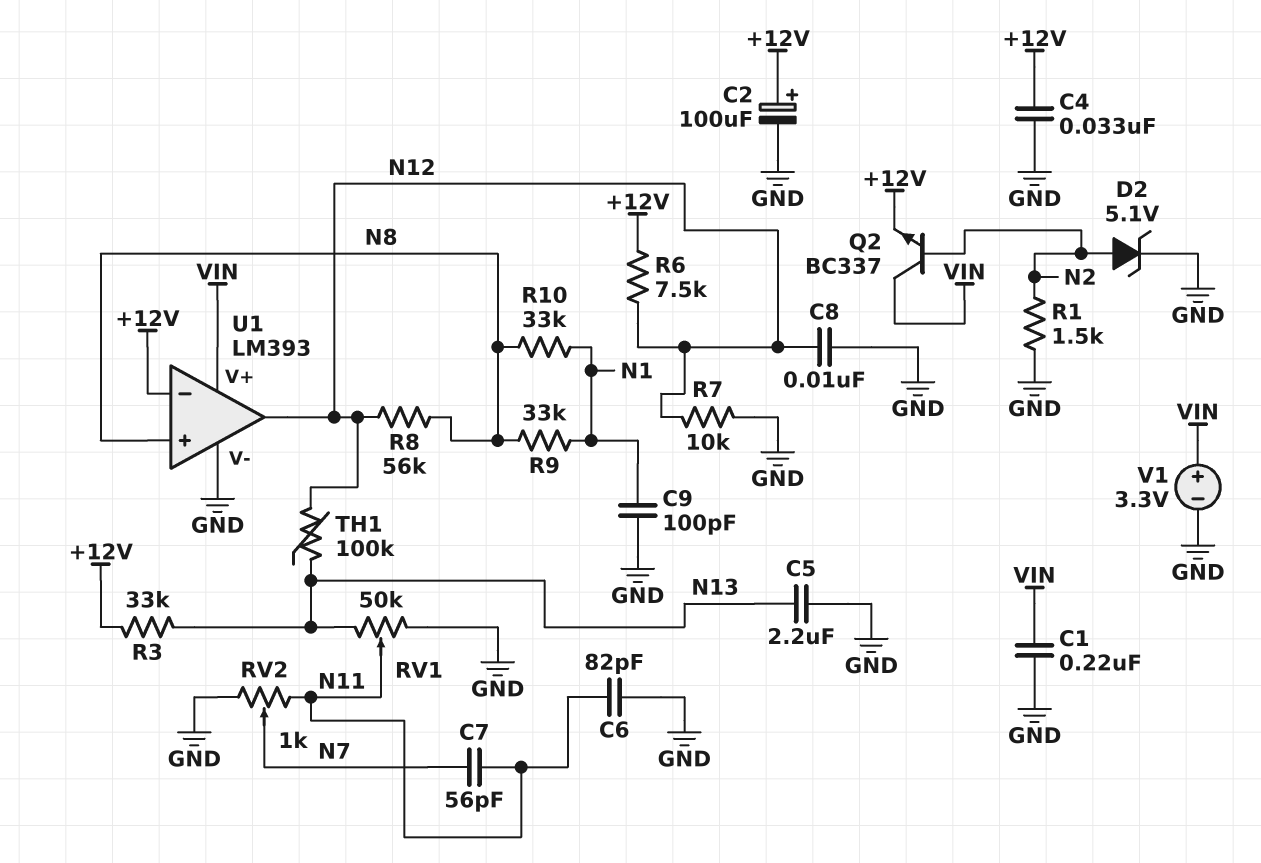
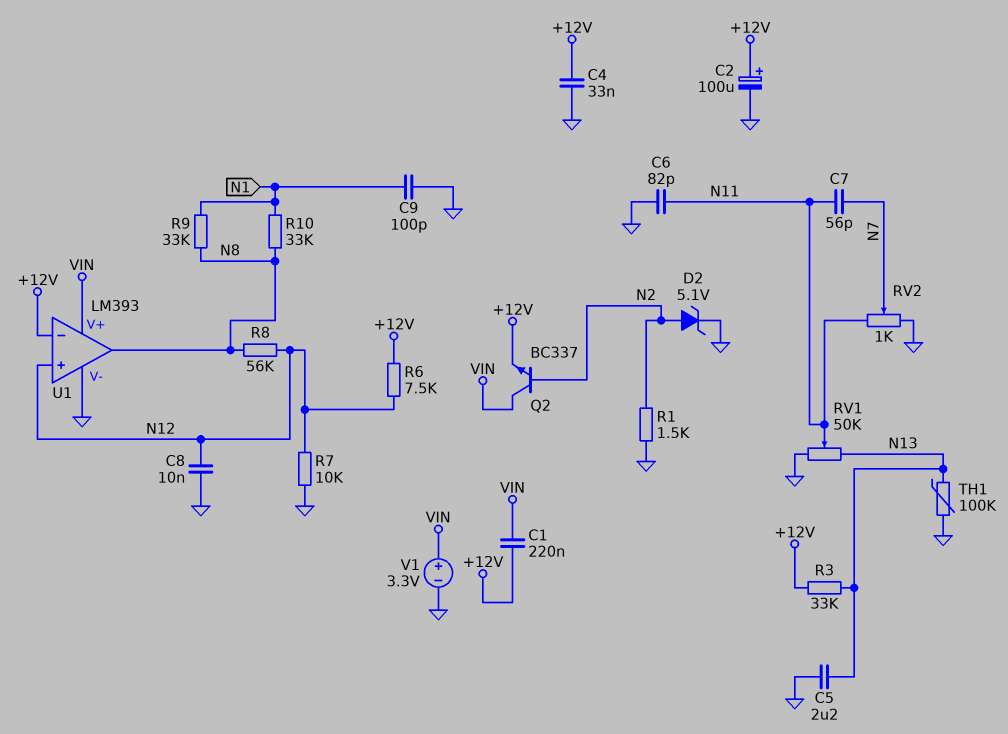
C1: 220nF (GND, VIN) -> 220nF (+12V, VIN)
TH1: 100k (N12, N13) -> 100k (GND, N13)
U1 pin in+: N8 -> N12
U1 pin out: N12 -> N8

